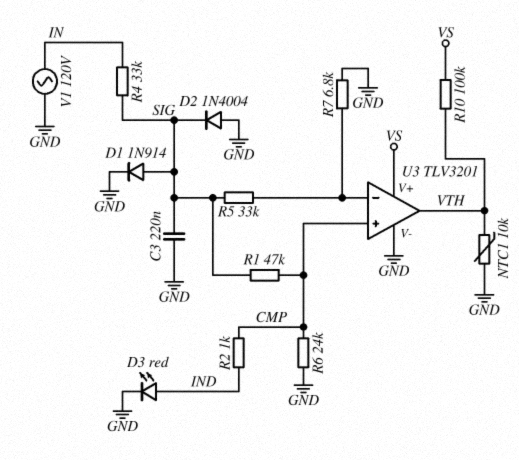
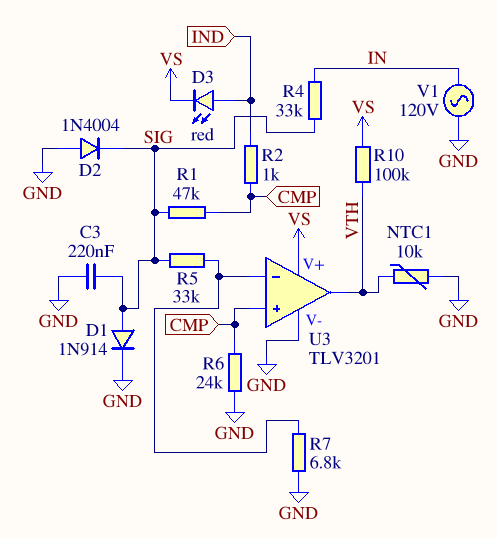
D3: LED red (A IND, K GND) -> LED red (A IND, K VS)

